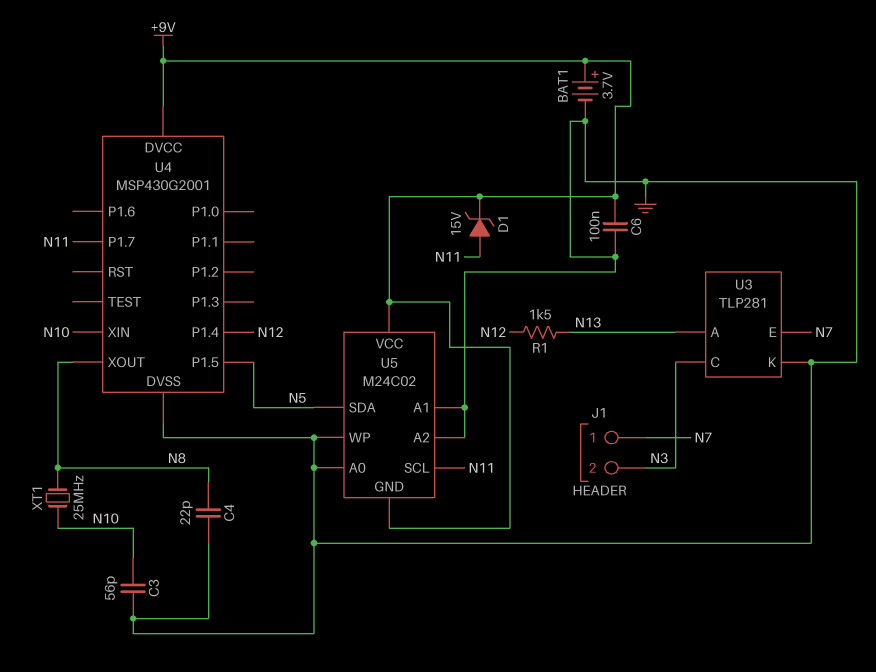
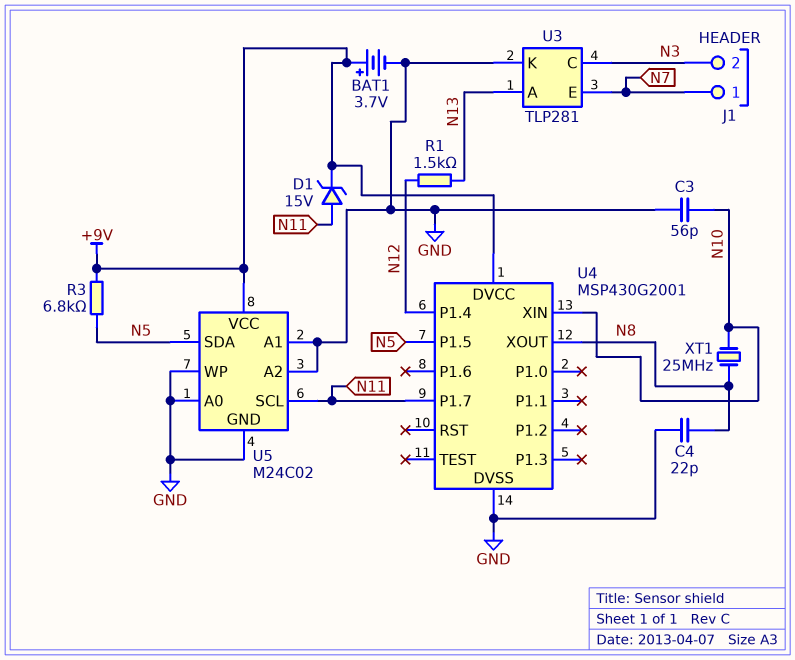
C6: 100nF (+9V, GND) -> none
R3: none -> 6.8k (+9V, N5)
U5 pin GND: +9V -> GND

